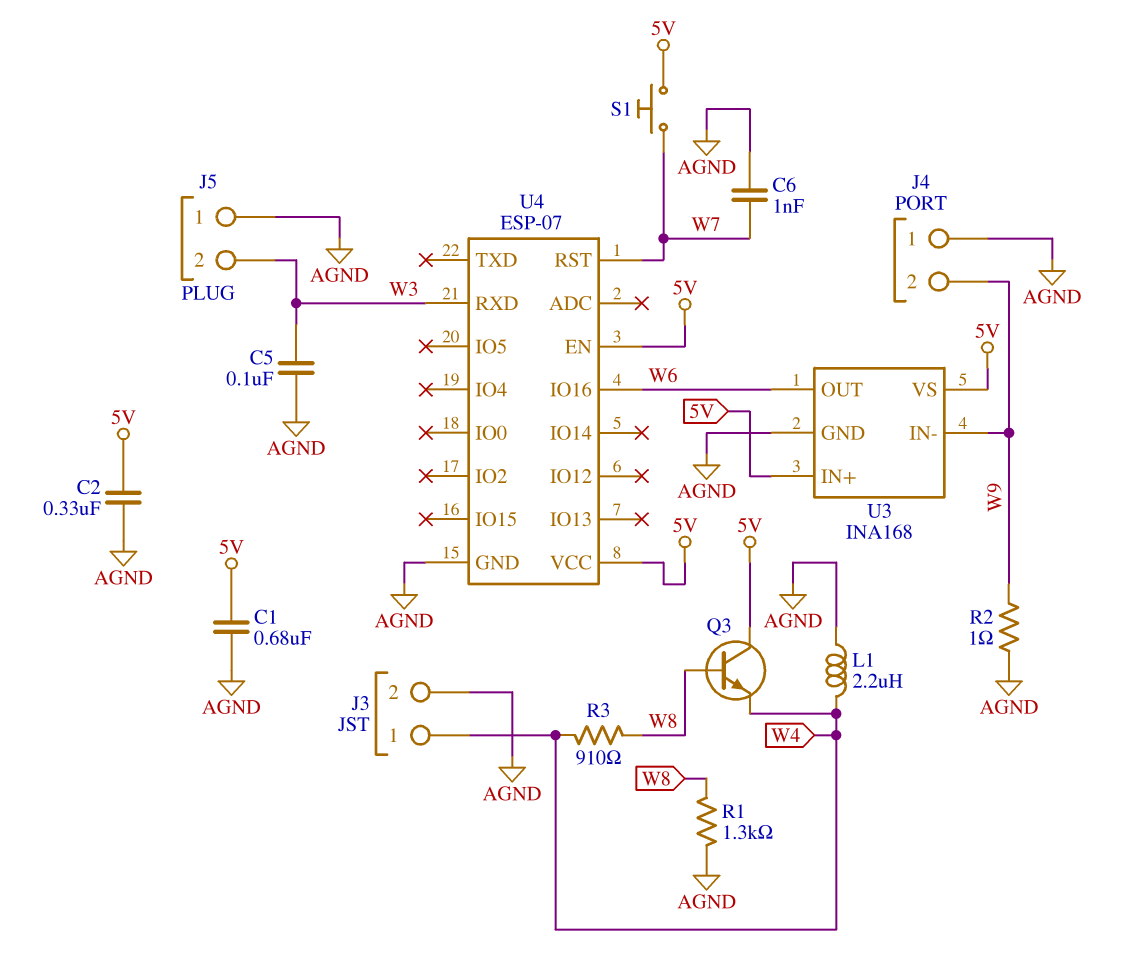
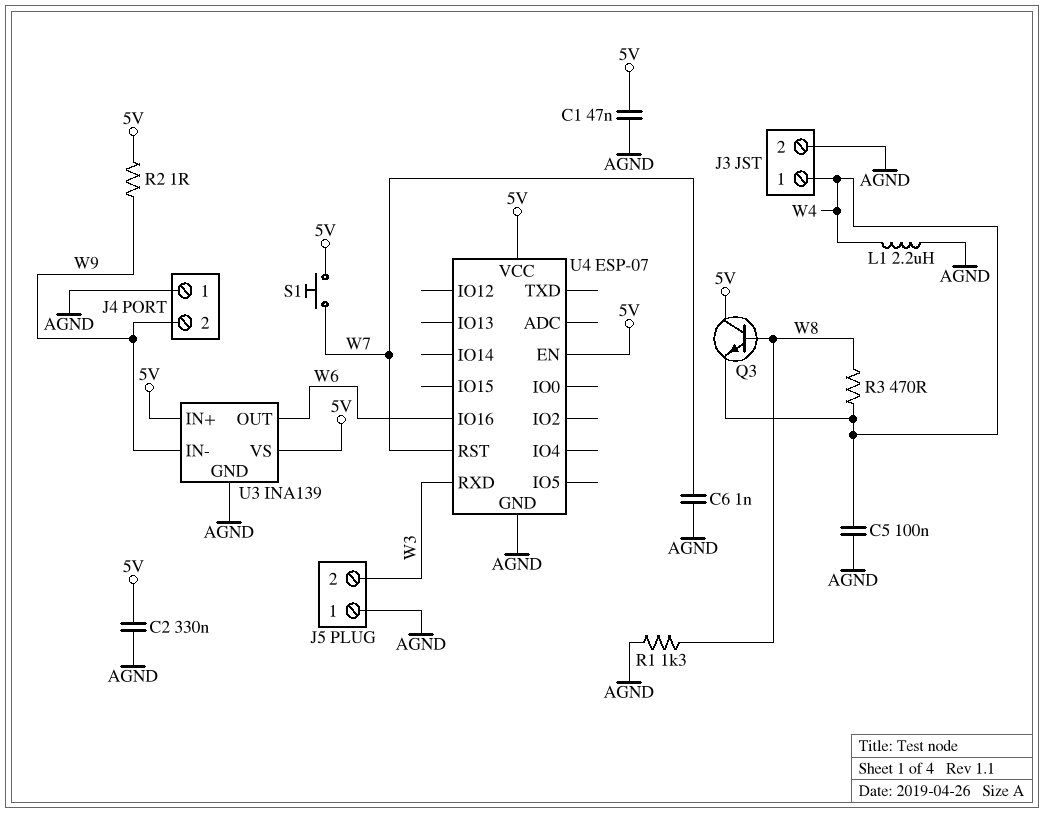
C1: 680nF (5V, AGND) -> 47nF (5V, AGND)
C5: 100nF (AGND, W3) -> 100nF (AGND, W4)
R2: 1 (AGND, W9) -> 1 (5V, W9)
R3: 910 (W4, W8) -> 470 (W4, W8)
U3: INA168 -> INA139

